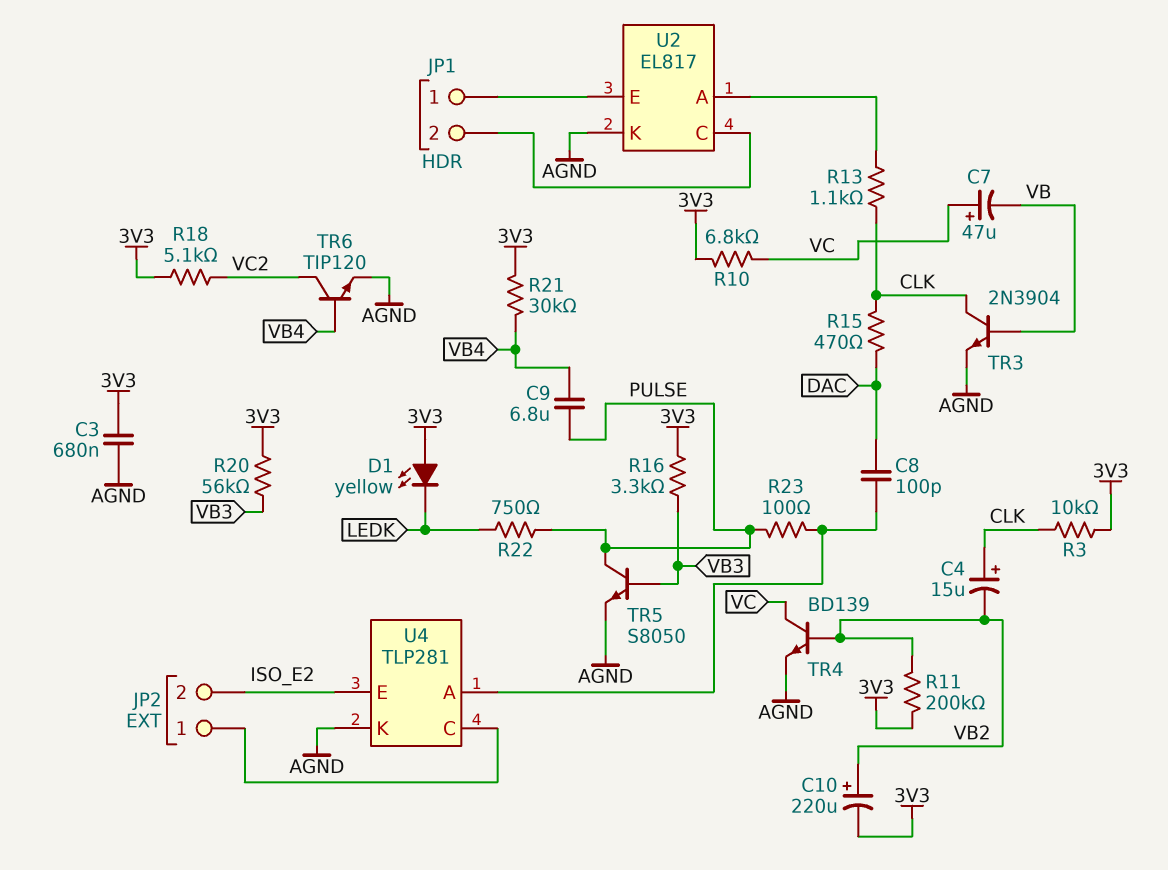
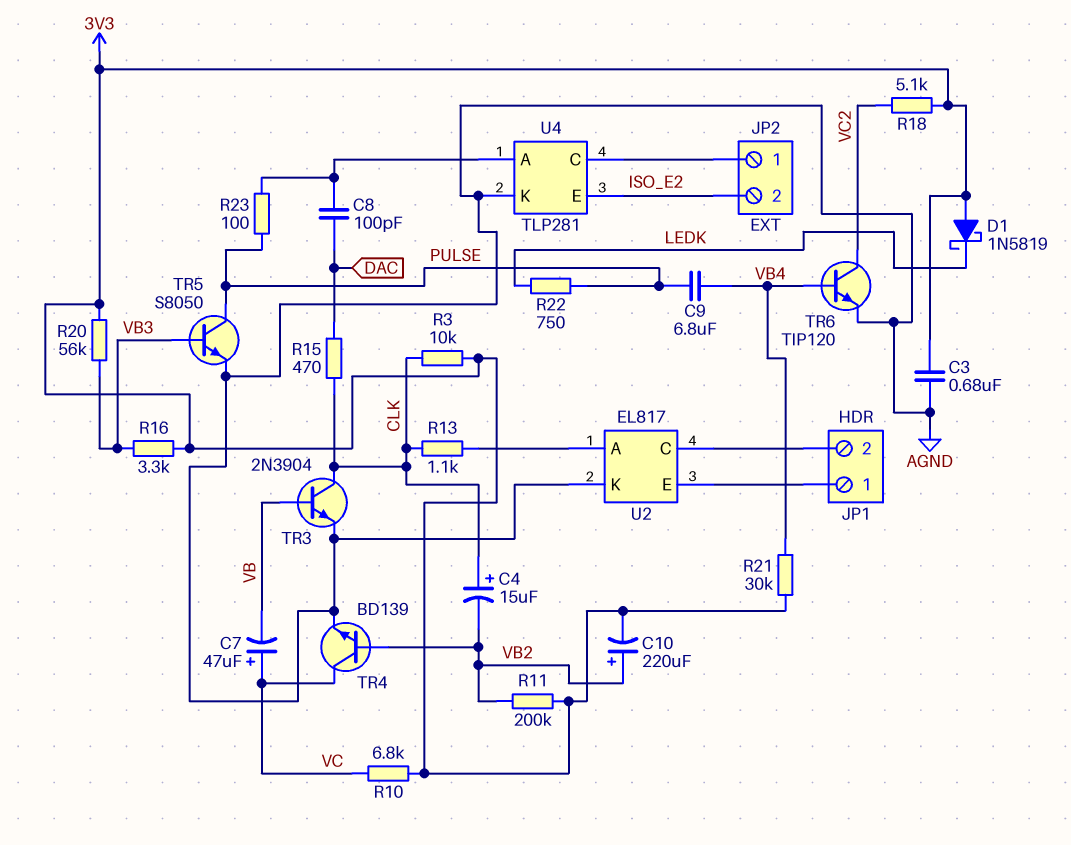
D1: LED yellow (A 3V3, K LEDK) -> schottky 1N5819 (A 3V3, K LEDK)

